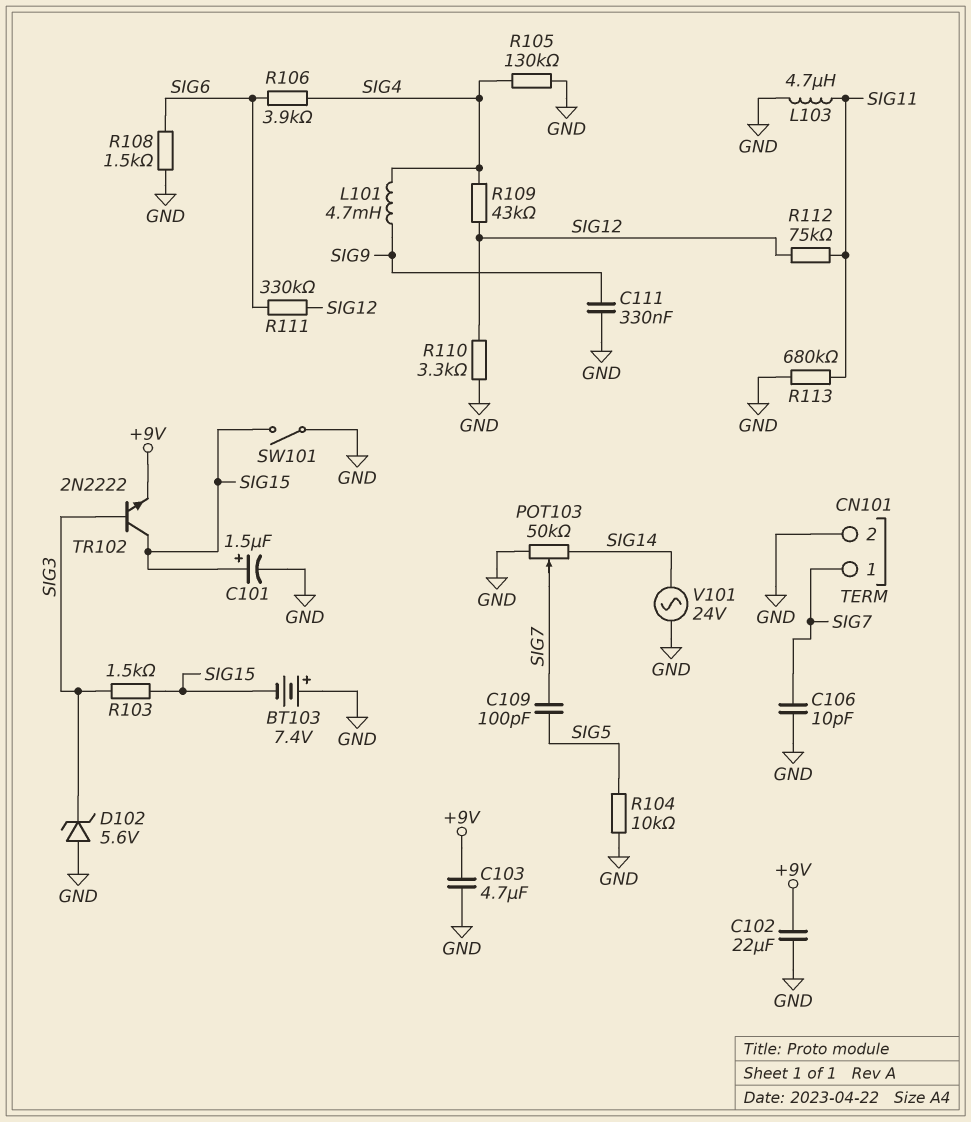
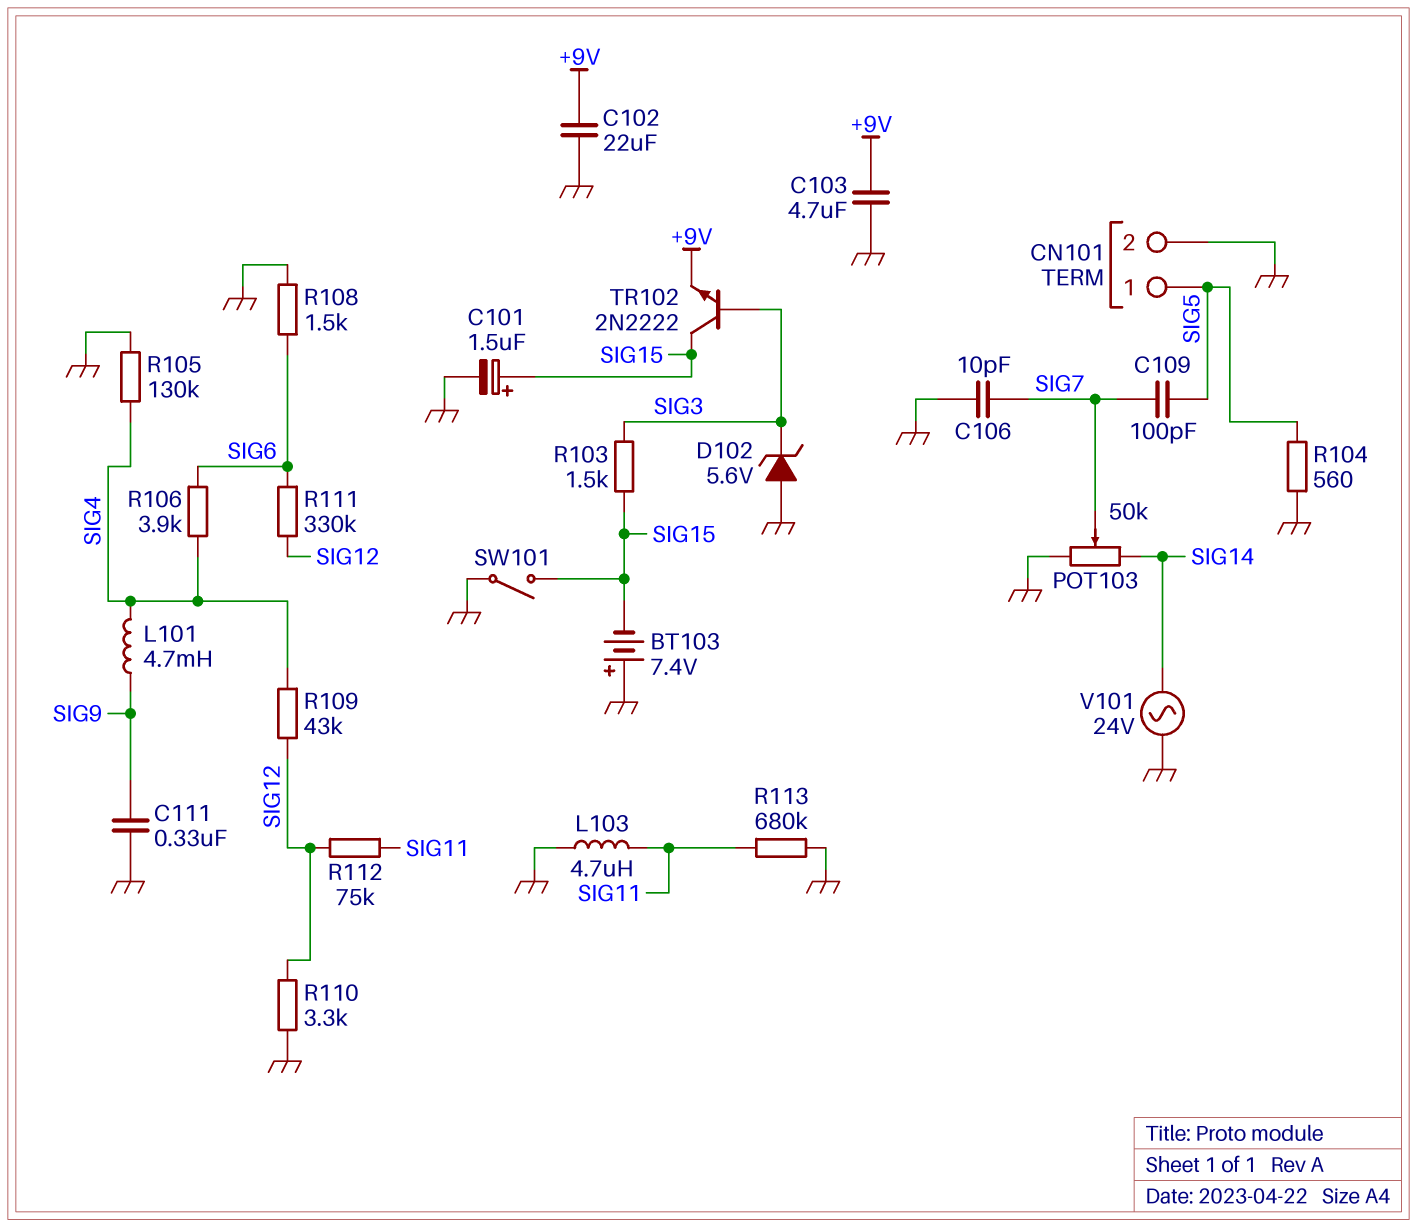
CN101 pin 1: SIG7 -> SIG5
R104: 10k (GND, SIG5) -> 560 (GND, SIG5)

